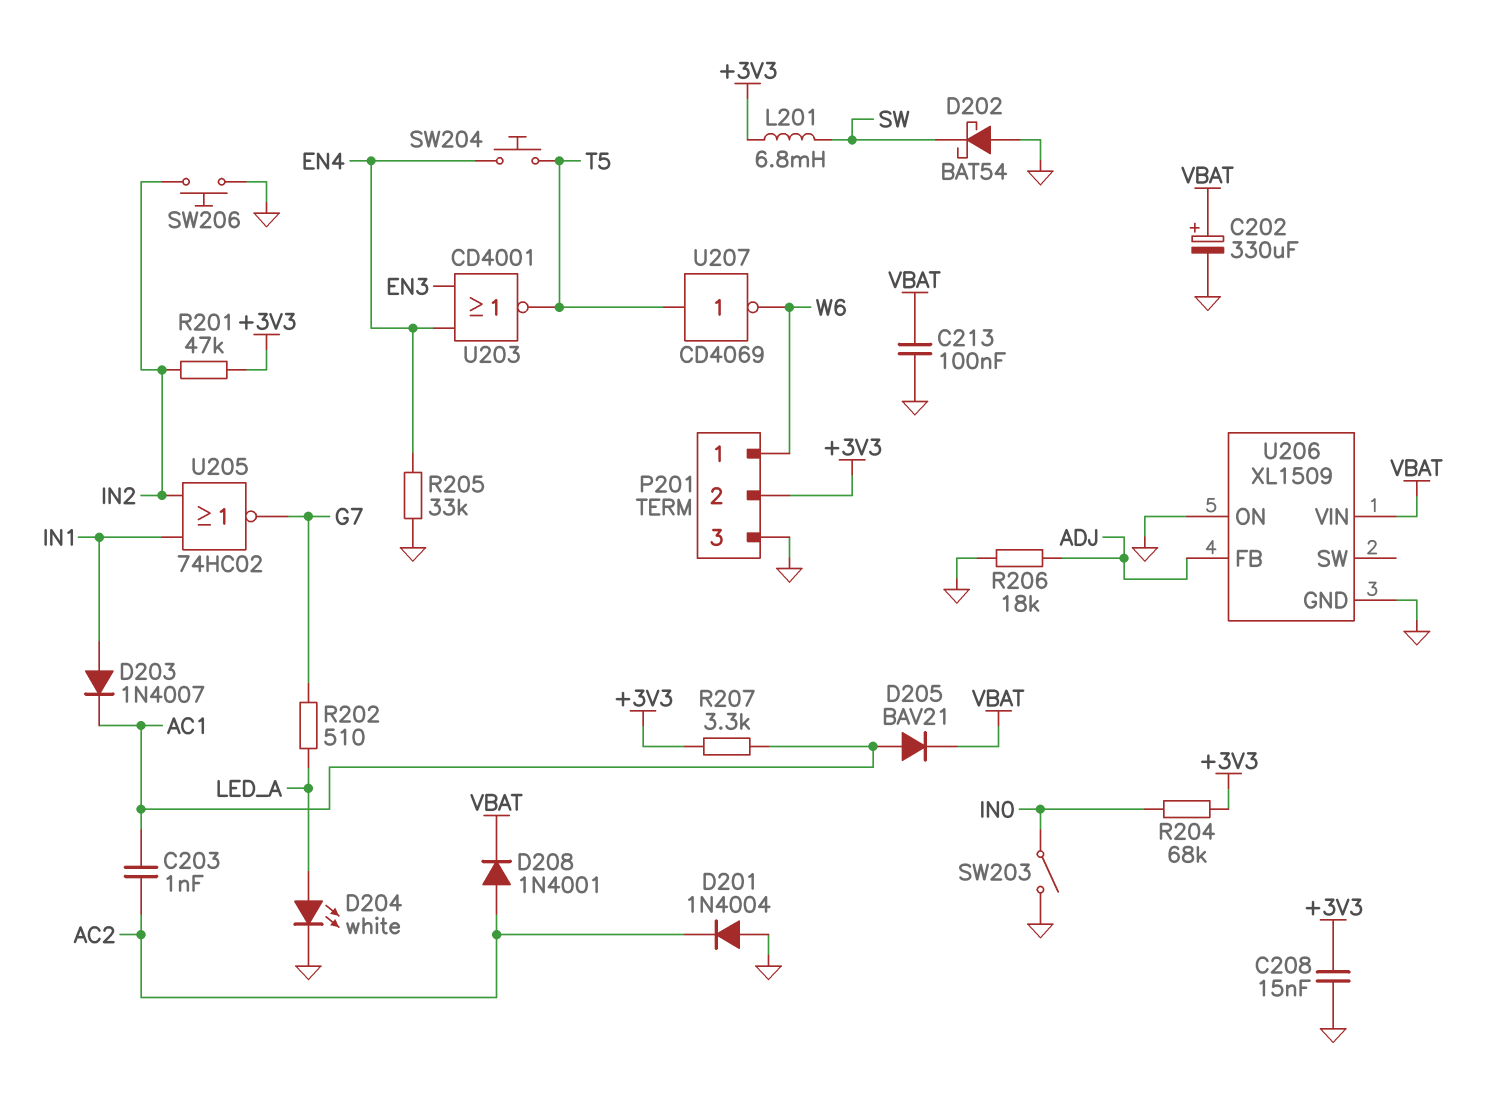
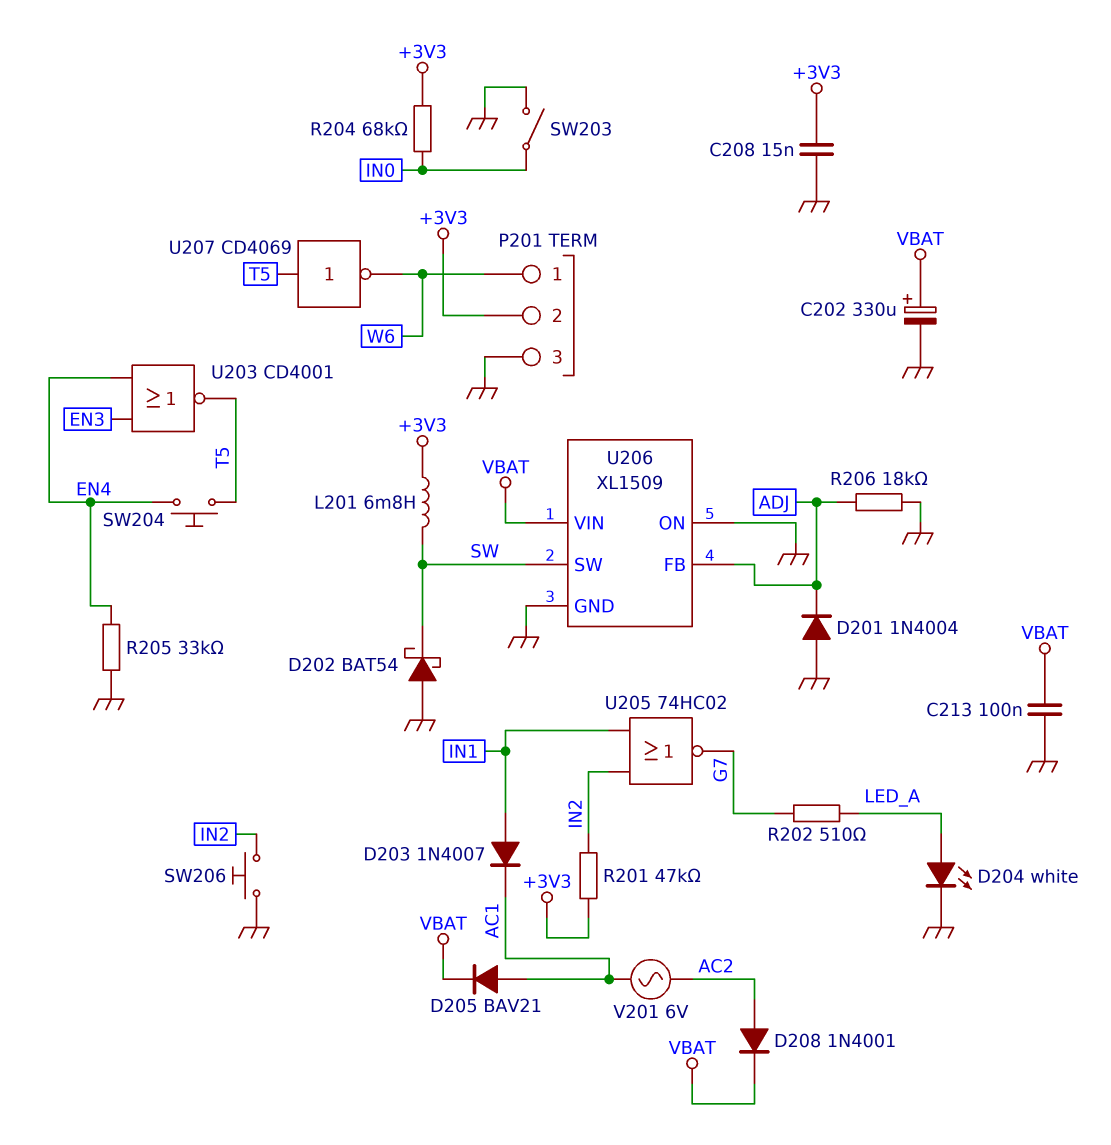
C203: 1nF (AC1, AC2) -> none
D201: diode 1N4004 (A GND, K AC2) -> diode 1N4004 (A GND, K ADJ)
R207: 3.3k (+3V3, AC1) -> none
U206 pin SW: none -> SW
V201: none -> AC 6V (AC1, AC2)

